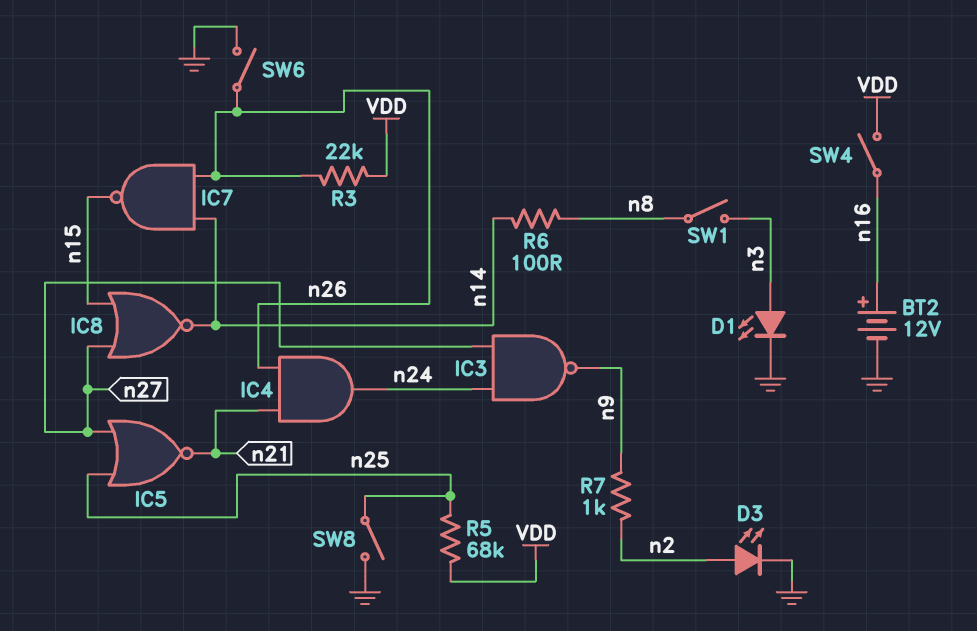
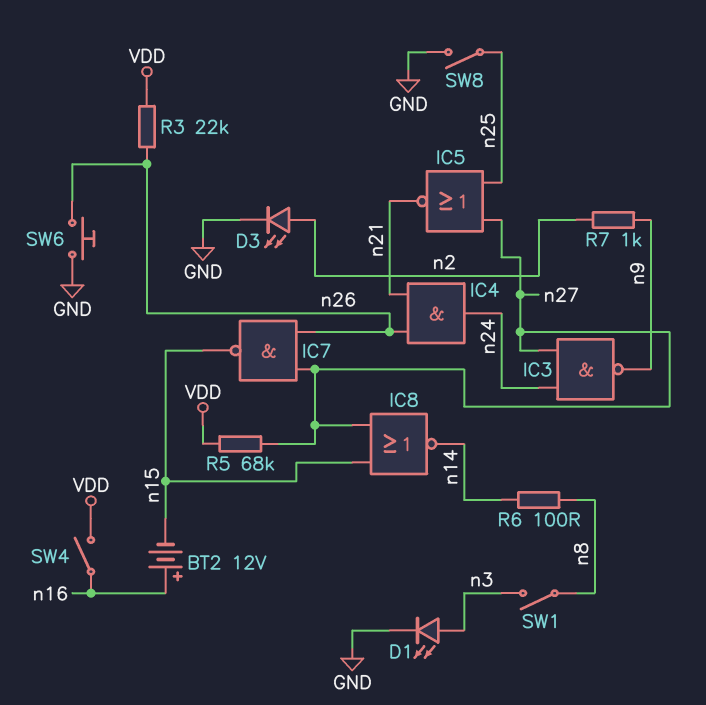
BT2: 12V (plus n16, minus GND) -> 12V (plus n16, minus n15)
IC7: NAND (in n14, in n26, out n15) -> NAND (in n26, in n27, out n15)
R5: 68k (VDD, n25) -> 68k (VDD, n27)
SW6: switch (GND, n26) -> button (GND, n26)

